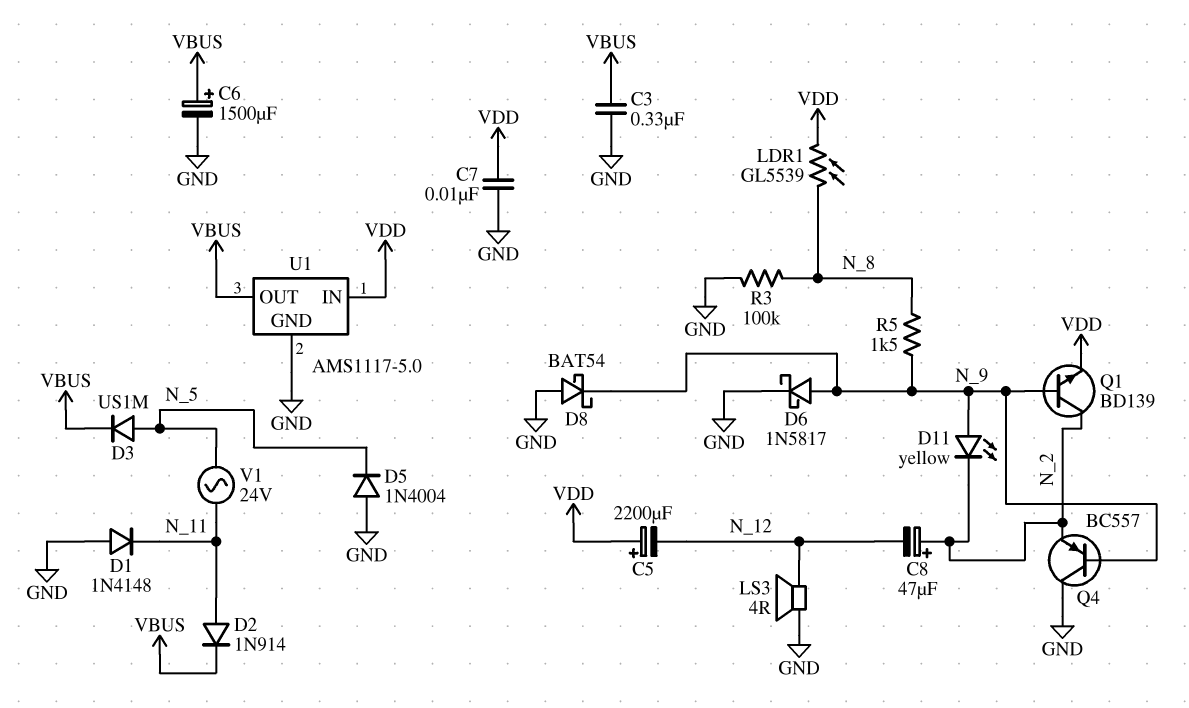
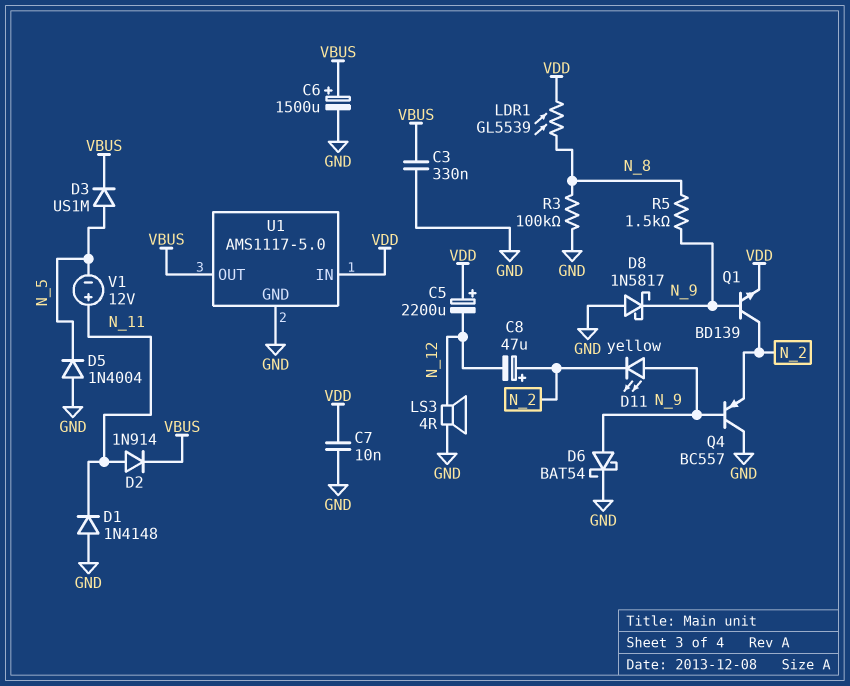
D6: schottky 1N5817 (A N_9, K GND) -> schottky BAT54 (A N_9, K GND)
D8: schottky BAT54 (A GND, K N_9) -> schottky 1N5817 (A GND, K N_9)
V1: AC 24V (N_5, N_11) -> 12V (plus N_11, minus N_5)

